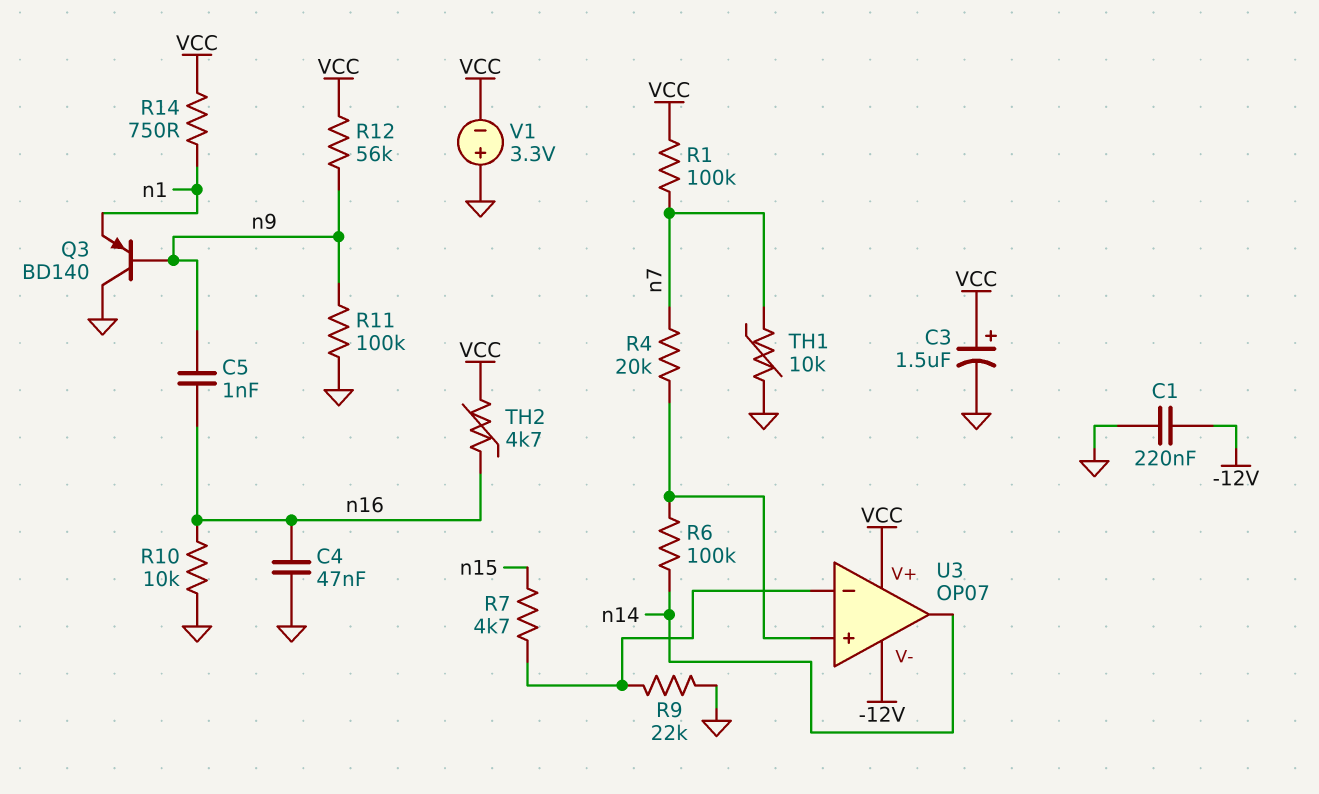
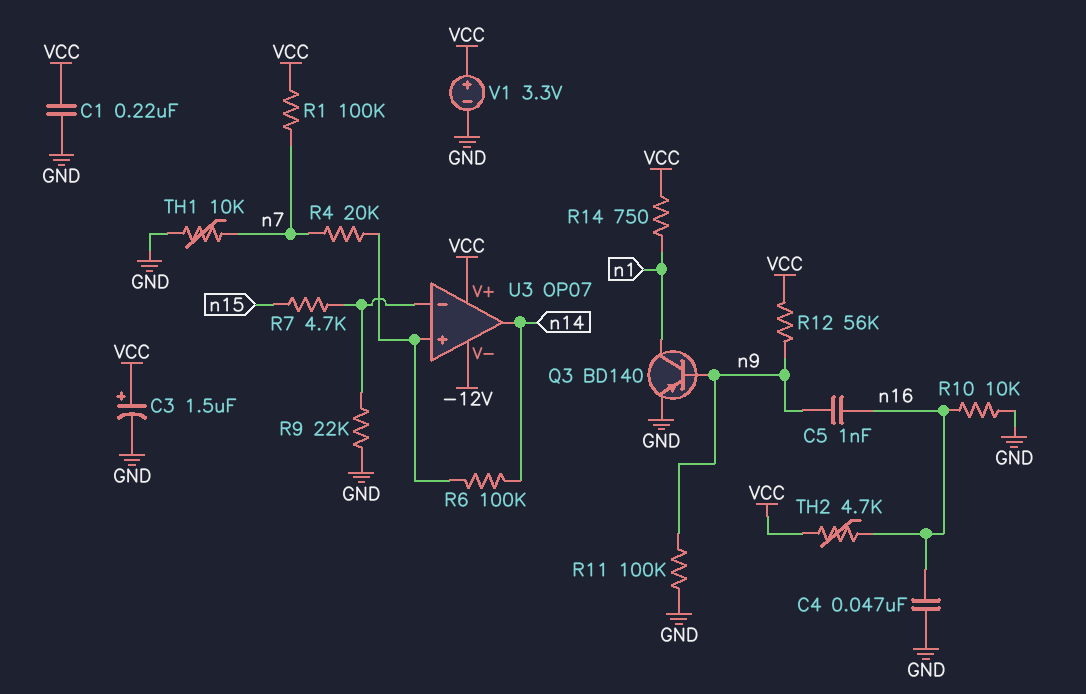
C1: 220nF (-12V, GND) -> 220nF (GND, VCC)
Q3: PNP BD140 (B n9, C GND, E n1) -> PNP BD140 (B n9, C n1, E GND)
V1: 3.3V (plus GND, minus VCC) -> 3.3V (plus VCC, minus GND)

